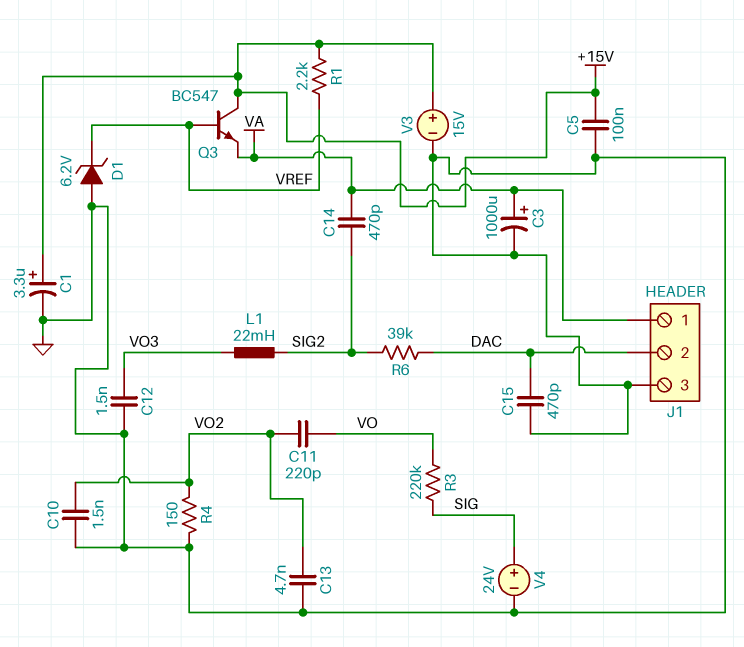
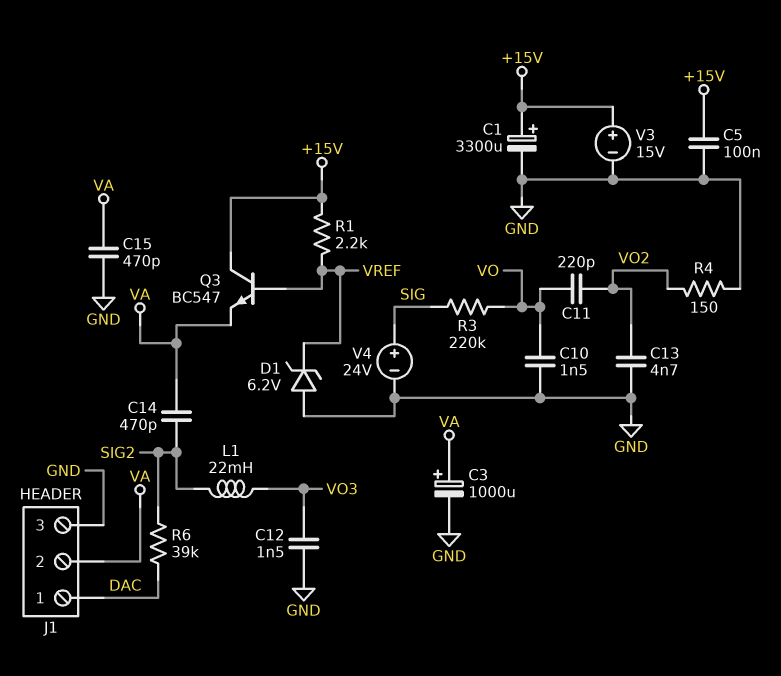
C1: 3.3uF (plus +15V, minus GND) -> 3300uF (plus +15V, minus GND)
C10: 1.5nF (GND, VO2) -> 1.5nF (GND, VO)
C15: 470pF (DAC, GND) -> 470pF (GND, VA)
J1 pin 1: VA -> DAC
J1 pin 2: DAC -> VA

